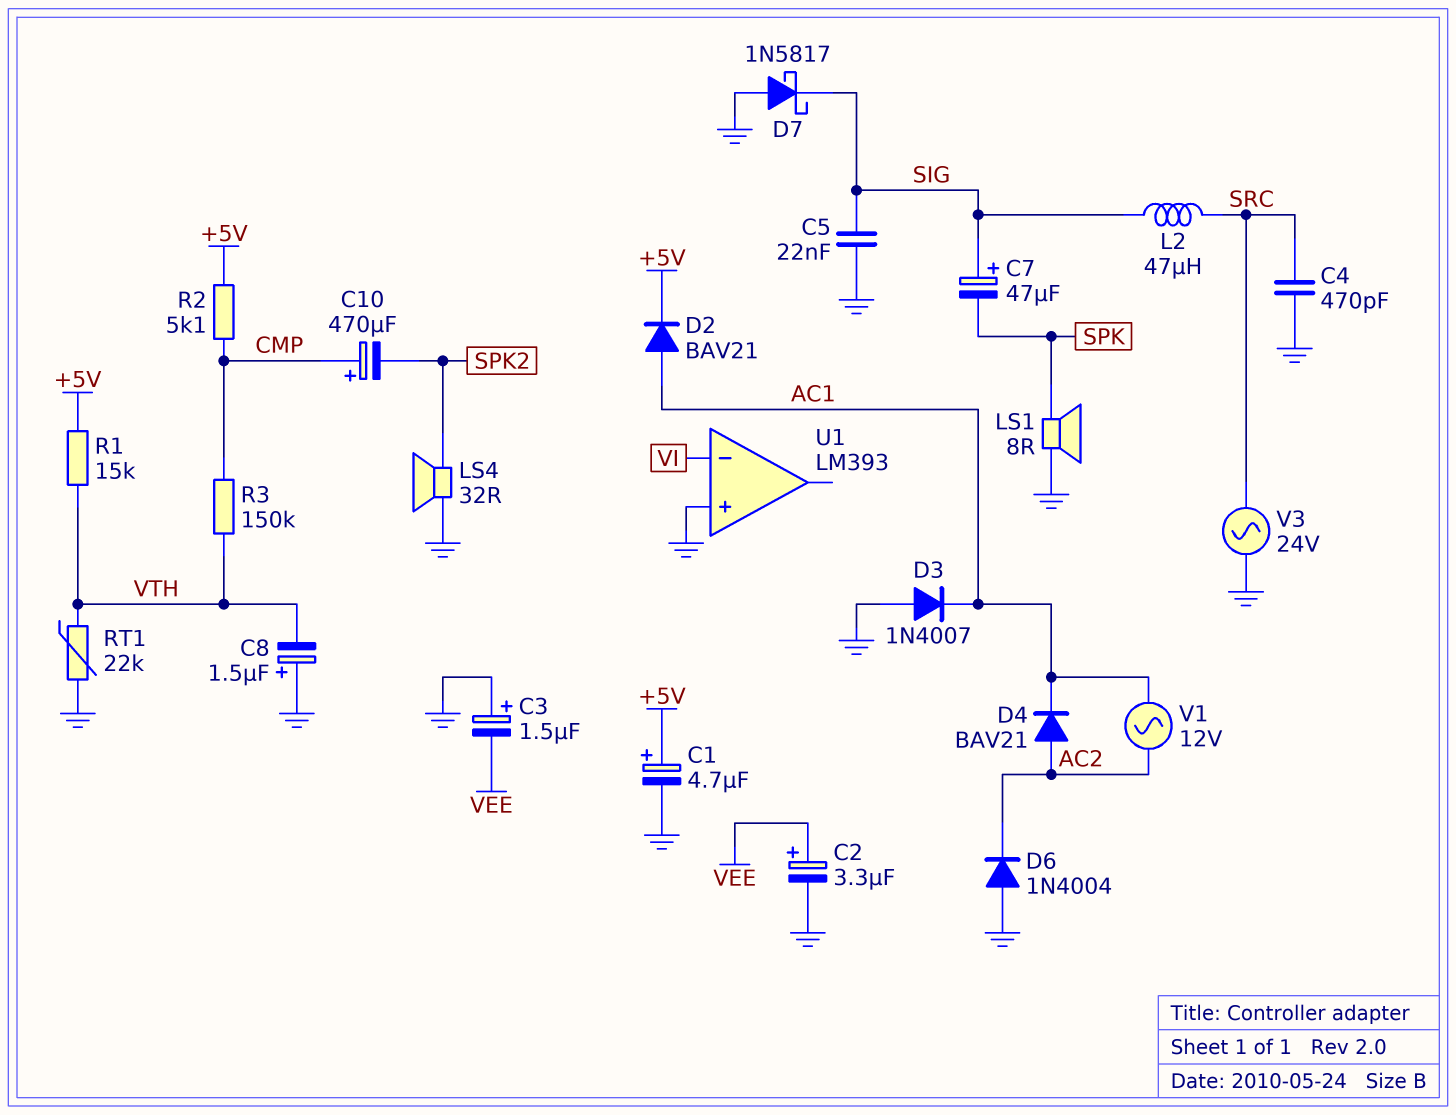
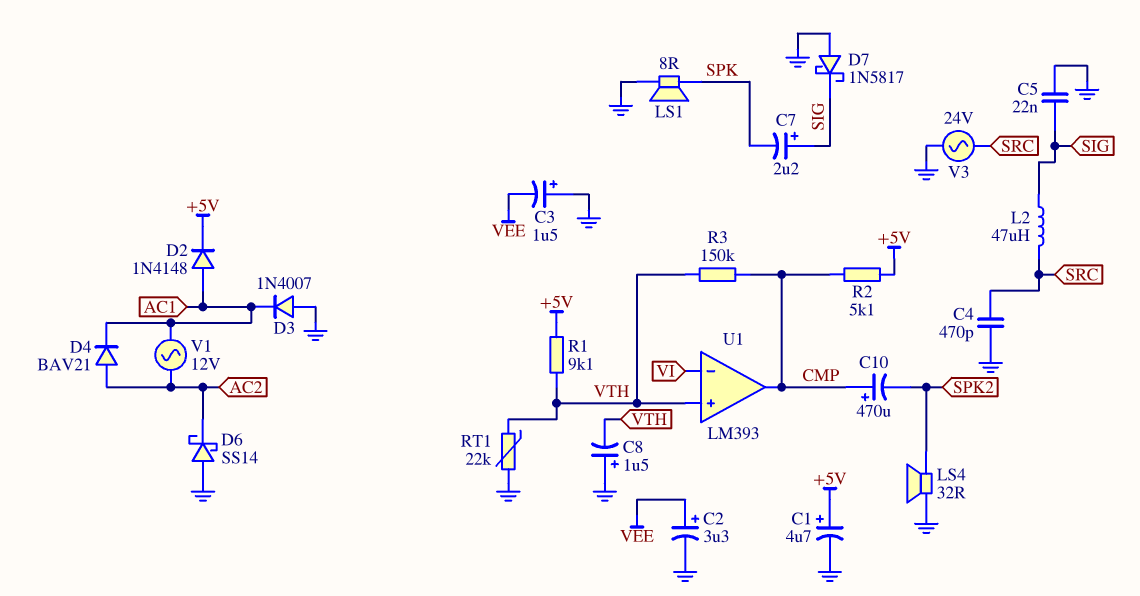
C7: 47uF (plus SIG, minus SPK) -> 2.2uF (plus SIG, minus SPK)
D2: diode BAV21 (A AC1, K +5V) -> diode 1N4148 (A AC1, K +5V)
D6: diode 1N4004 (A GND, K AC2) -> schottky SS14 (A GND, K AC2)
R1: 15k (+5V, VTH) -> 9.1k (+5V, VTH)
U1 pin in+: GND -> VTH
U1 pin out: none -> CMP

